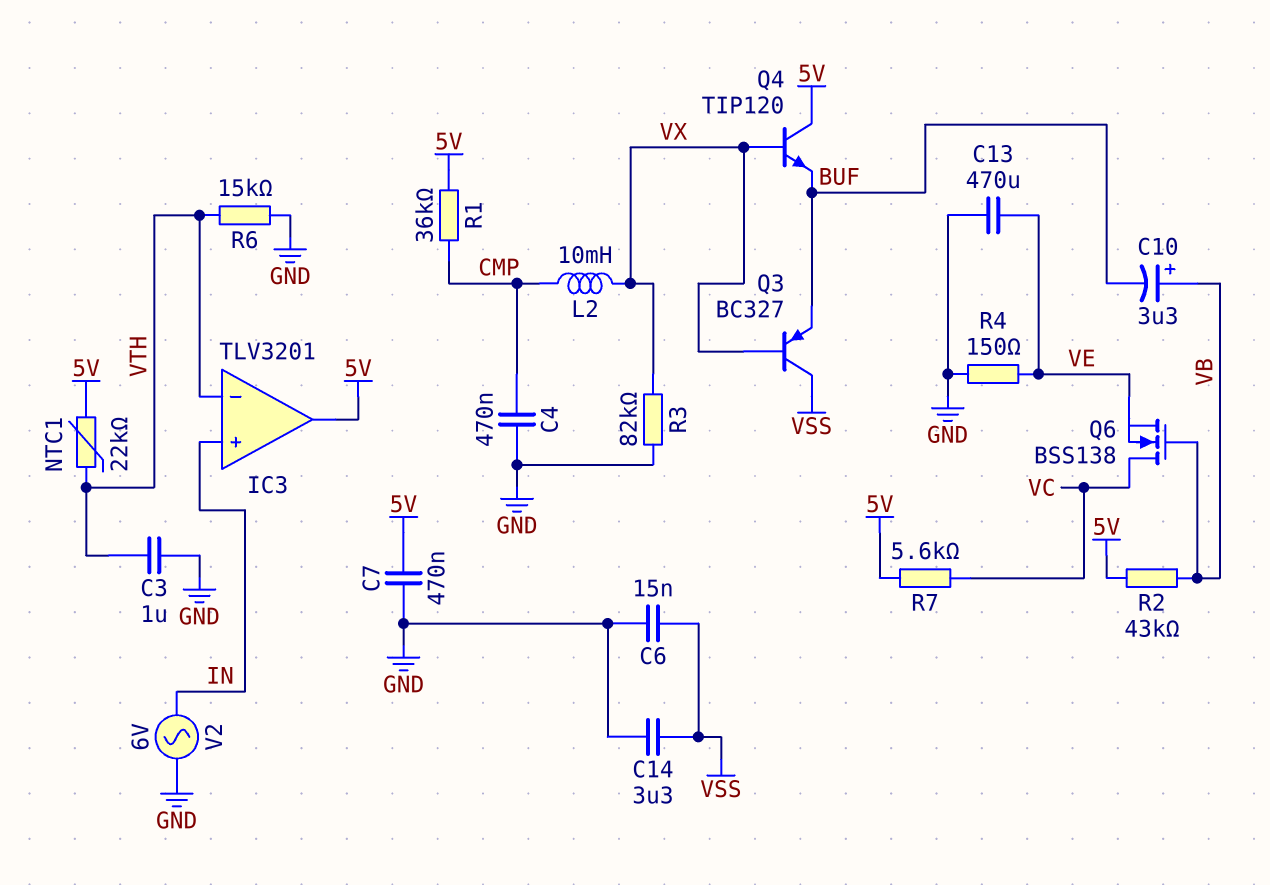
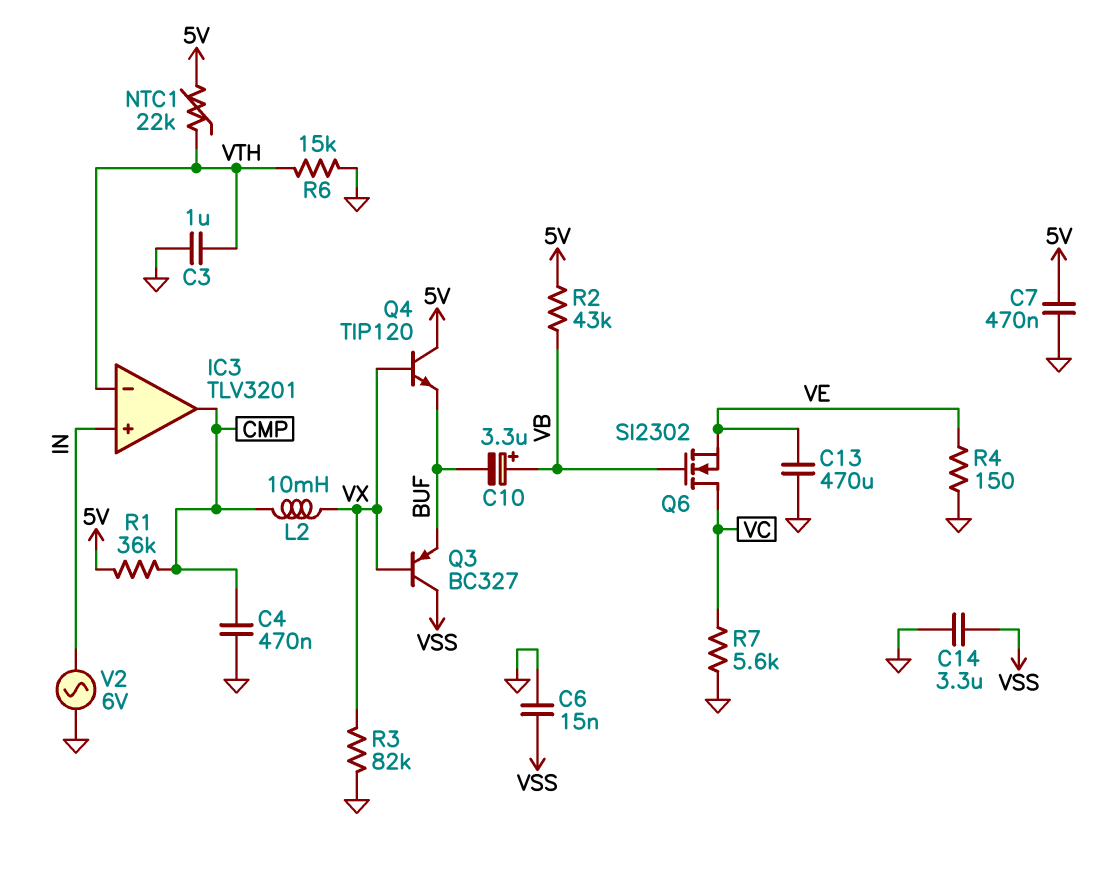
IC3 pin out: 5V -> CMP
Q6: NMOS BSS138 (G VB, D VC, S VE) -> NMOS SI2302 (G VB, D VC, S VE)
R7: 5.6k (5V, VC) -> 5.6k (GND, VC)

